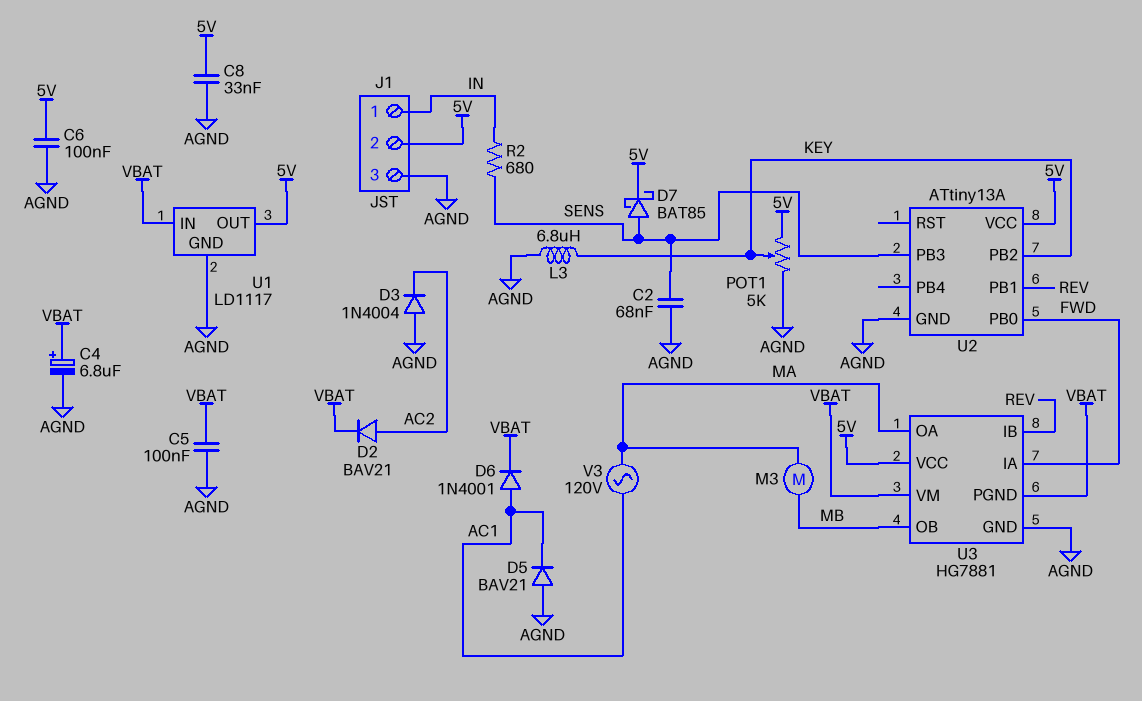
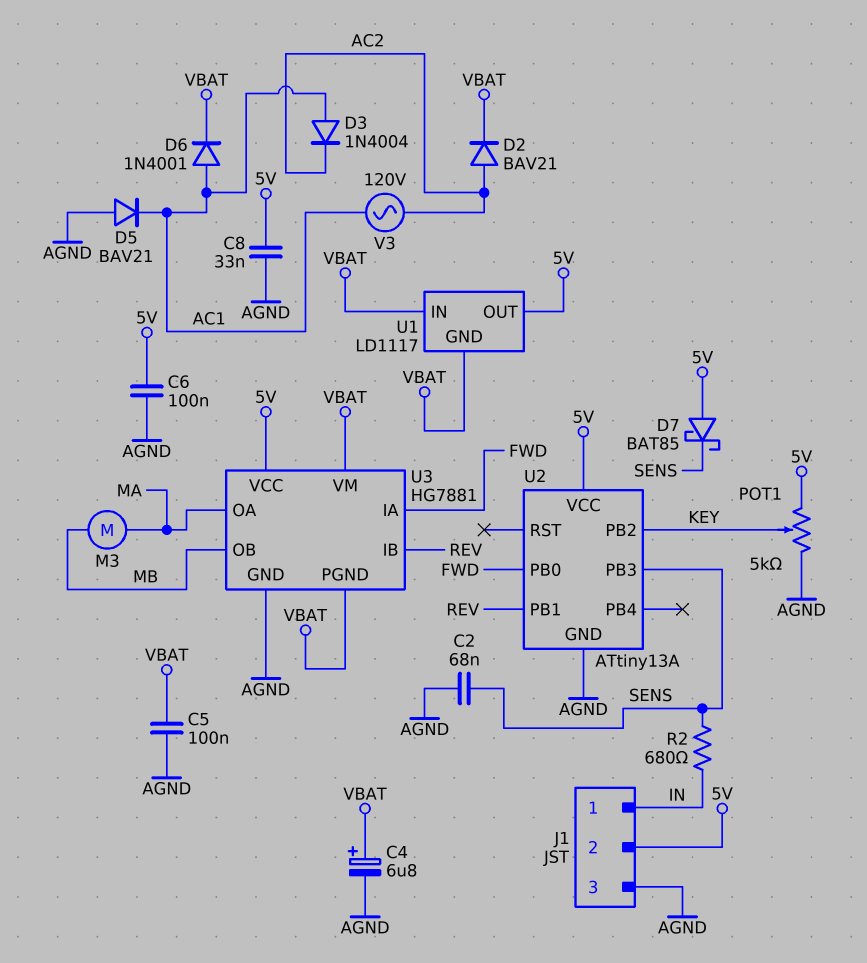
D3: diode 1N4004 (A AGND, K AC2) -> diode 1N4004 (A AC1, K AC2)
D7: schottky BAT85 (A SENS, K 5V) -> schottky BAT85 (A 5V, K SENS)
L3: 6.8uH (AGND, KEY) -> none
U1 pin GND: AGND -> VBAT
V3: AC 120V (AC1, MA) -> AC 120V (AC1, AC2)

